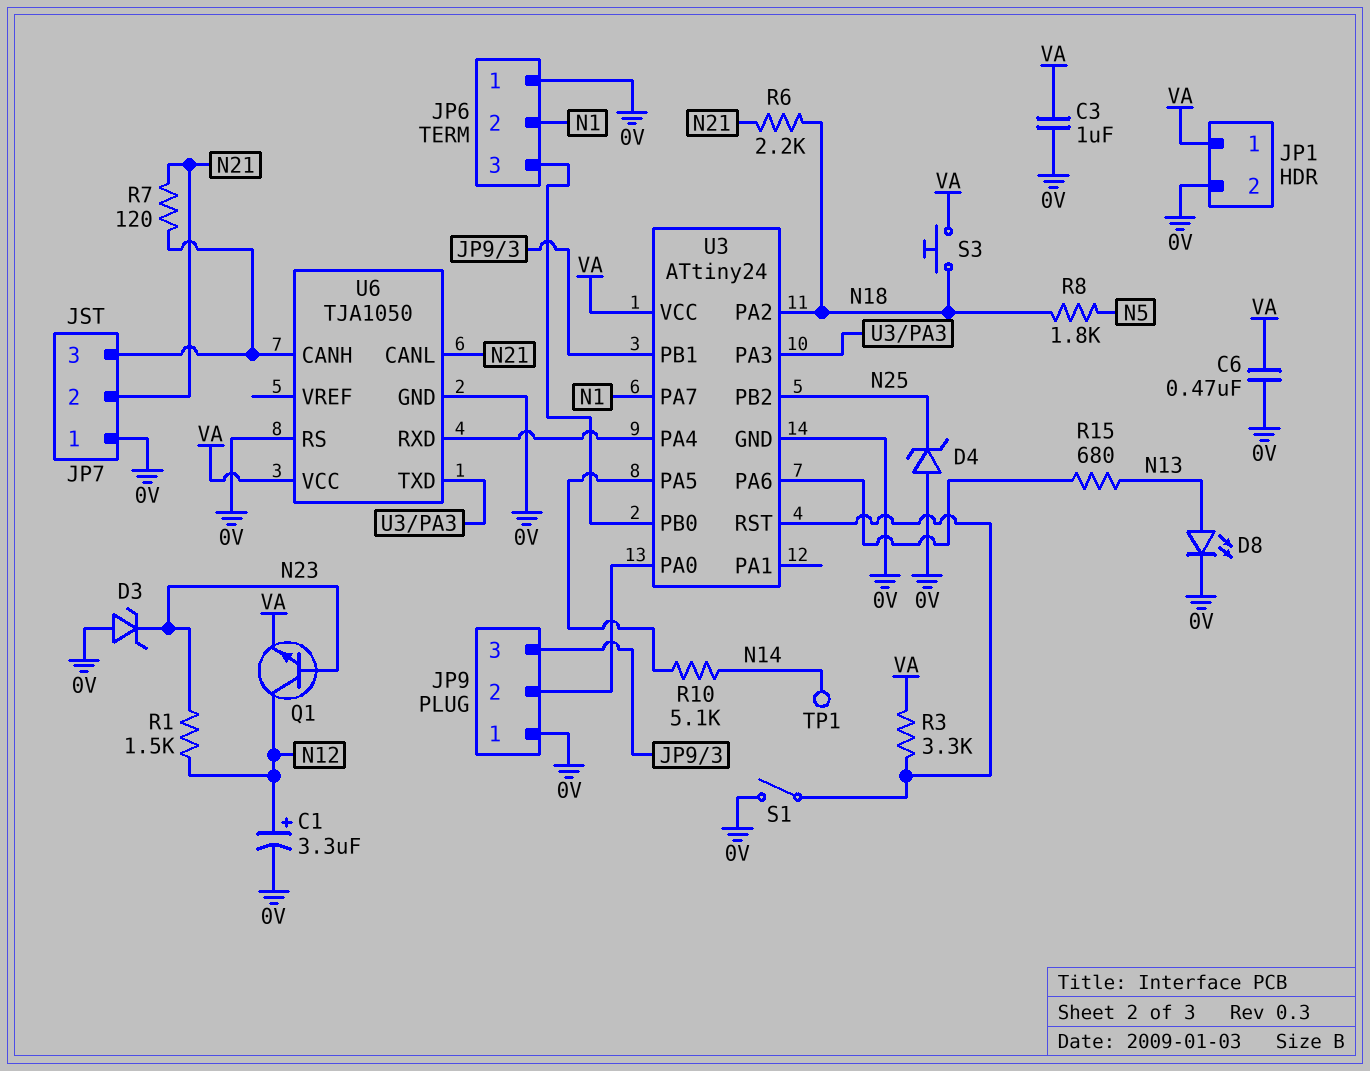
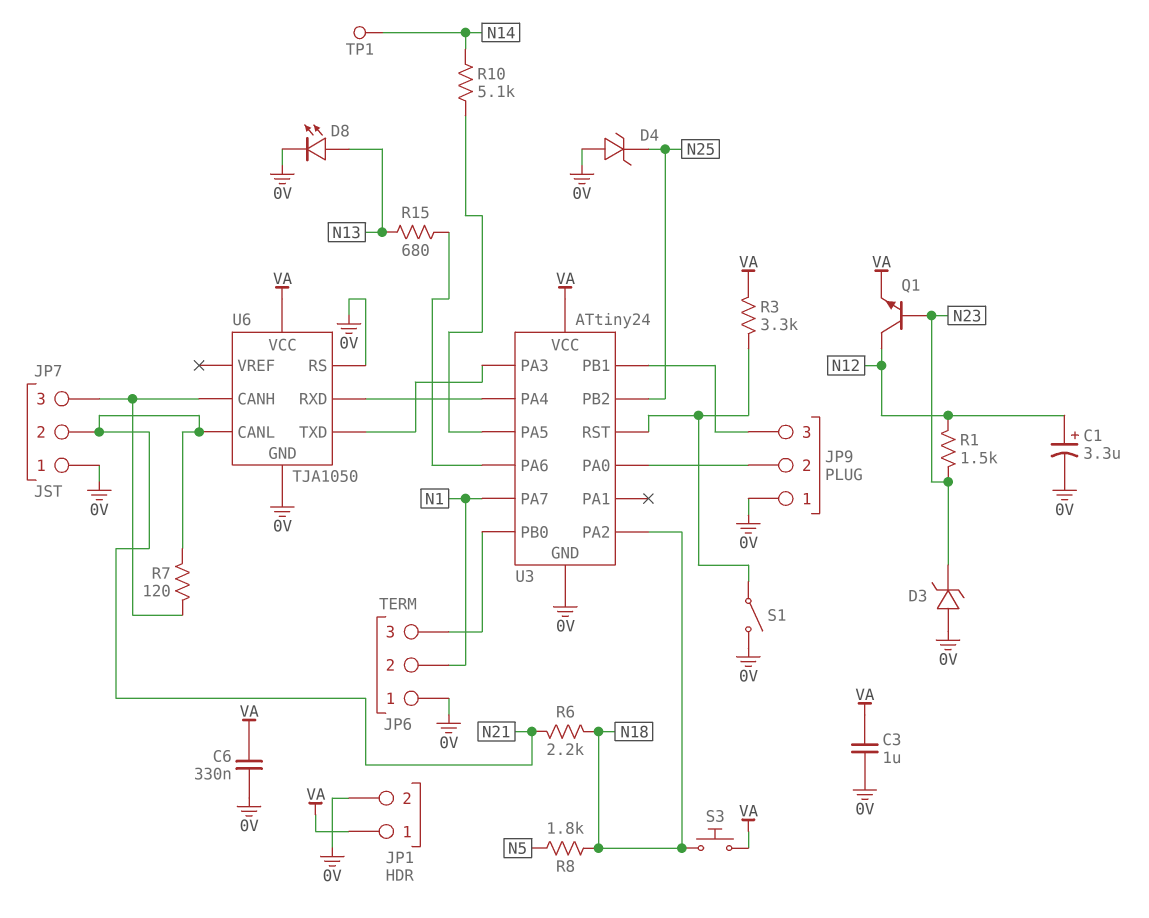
C6: 470nF (0V, VA) -> 330nF (0V, VA)

